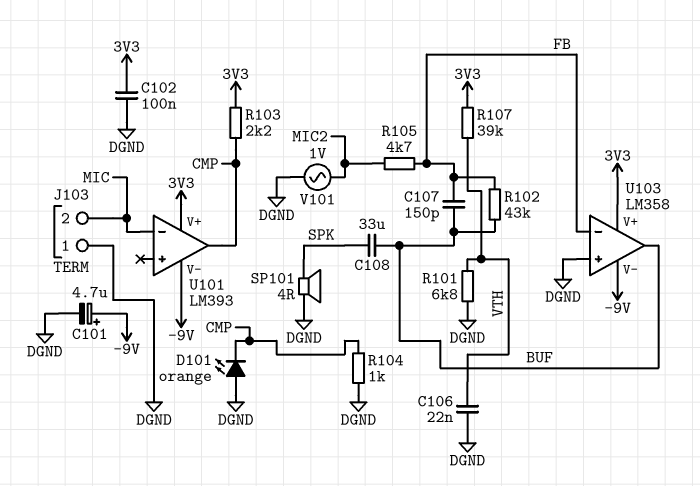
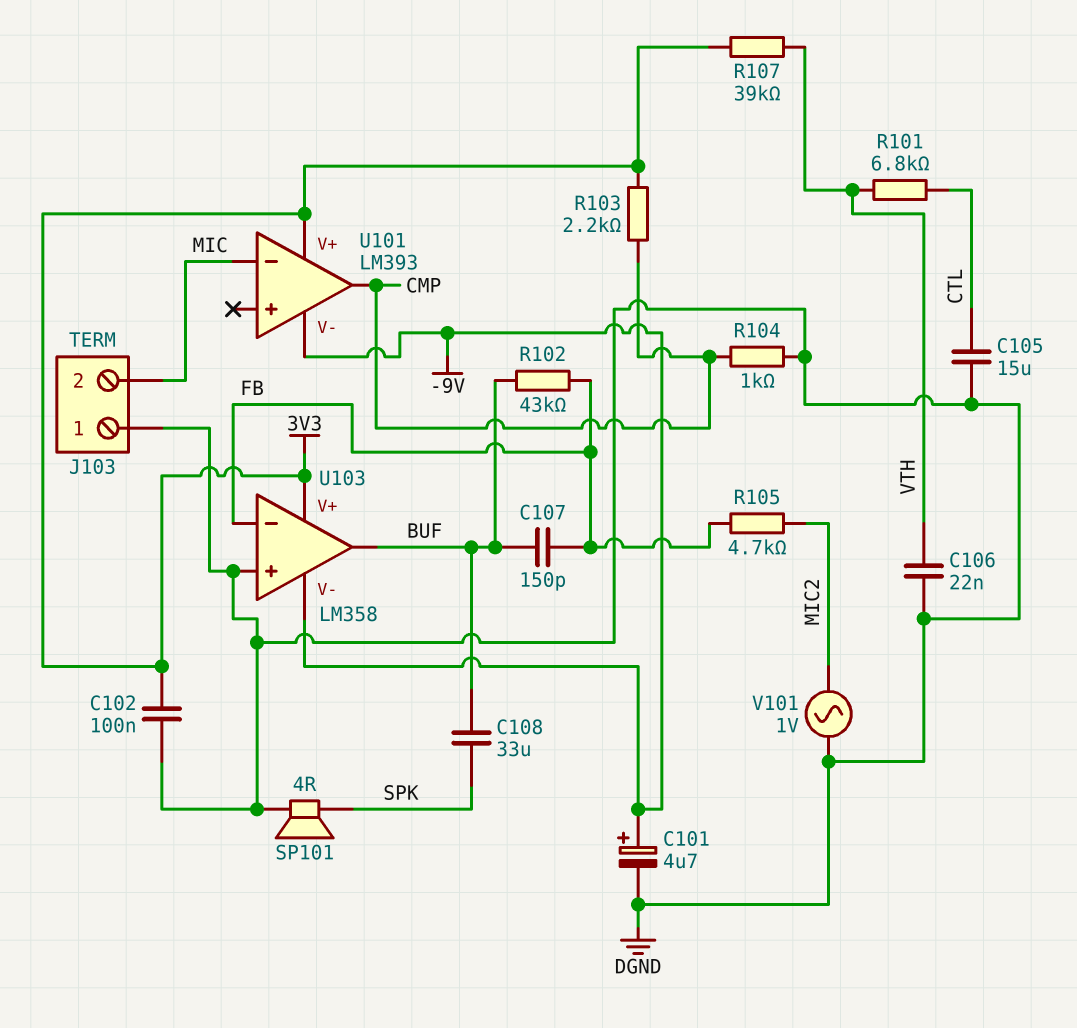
C105: none -> 15uF (CTL, DGND)
D101: LED orange (A DGND, K CMP) -> none
R101: 6.8k (DGND, VTH) -> 6.8k (CTL, VTH)

